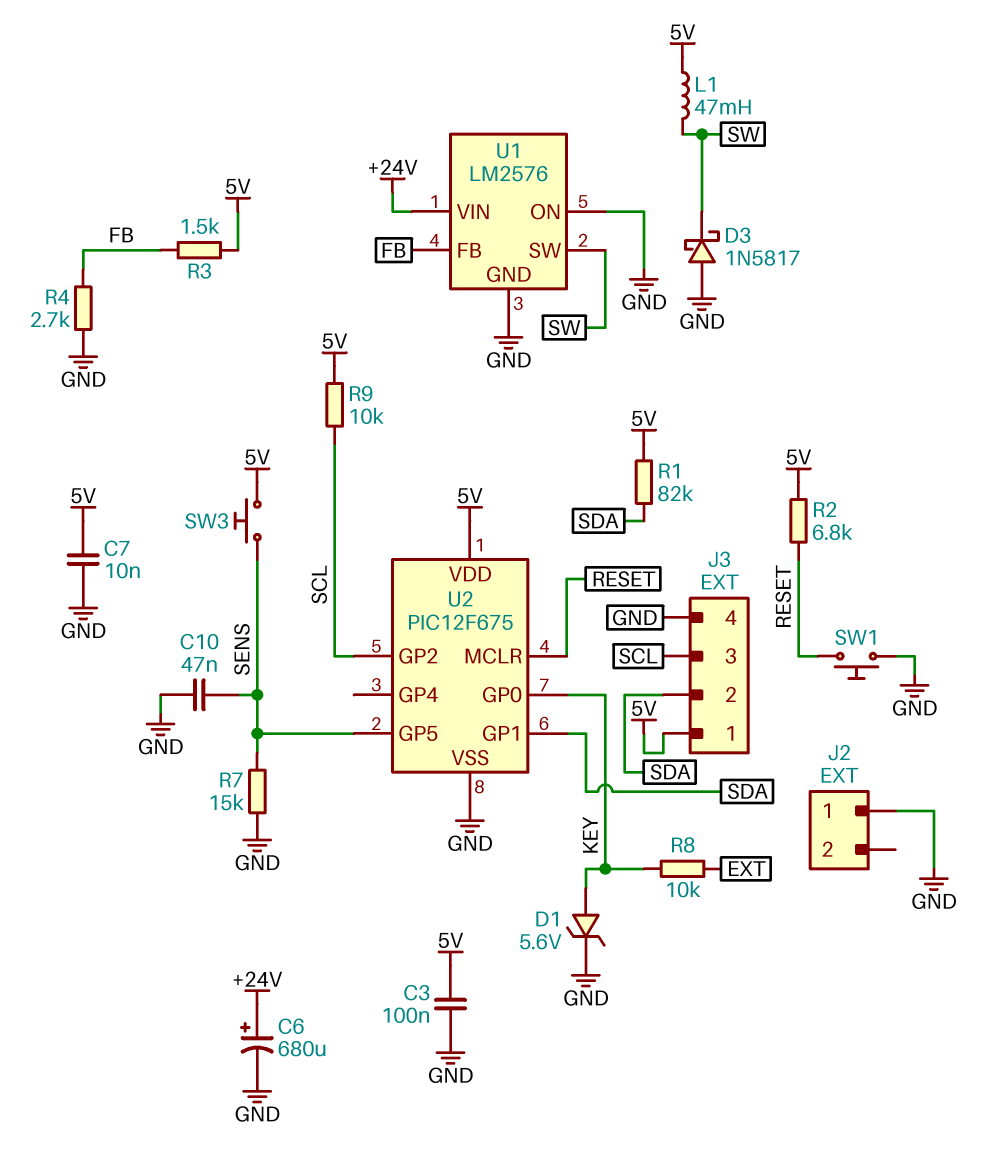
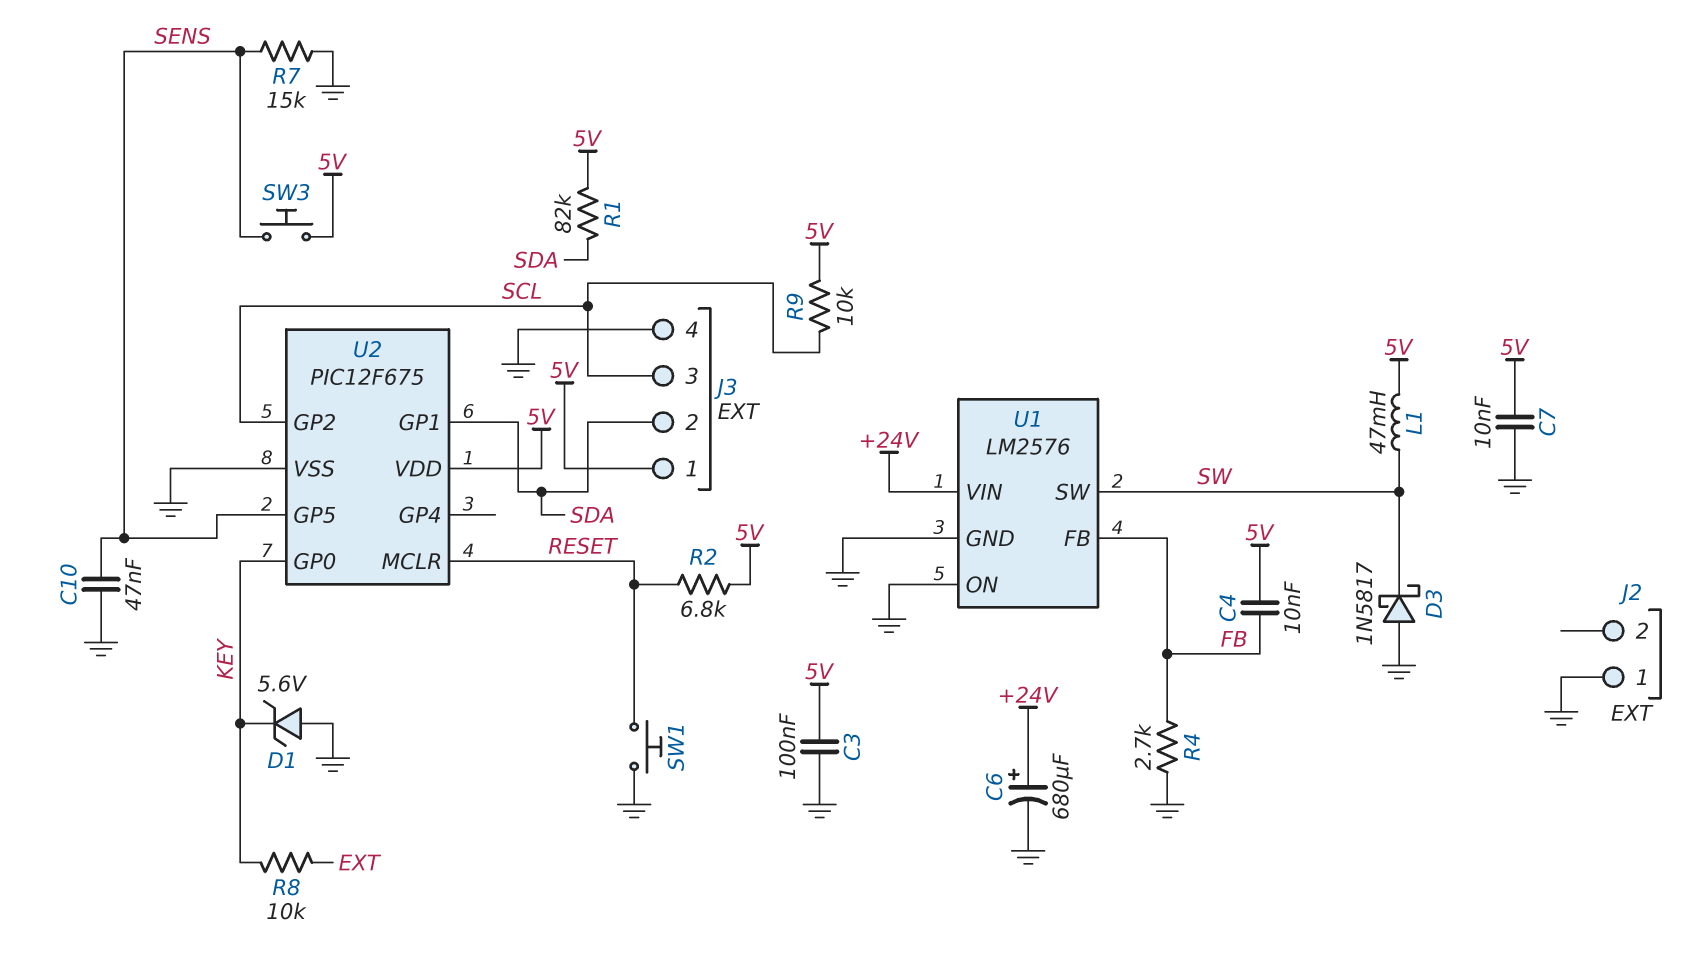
C4: none -> 10nF (5V, FB)
D1: zener 5.6V (A KEY, K GND) -> zener 5.6V (A GND, K KEY)
R3: 1.5k (5V, FB) -> none

